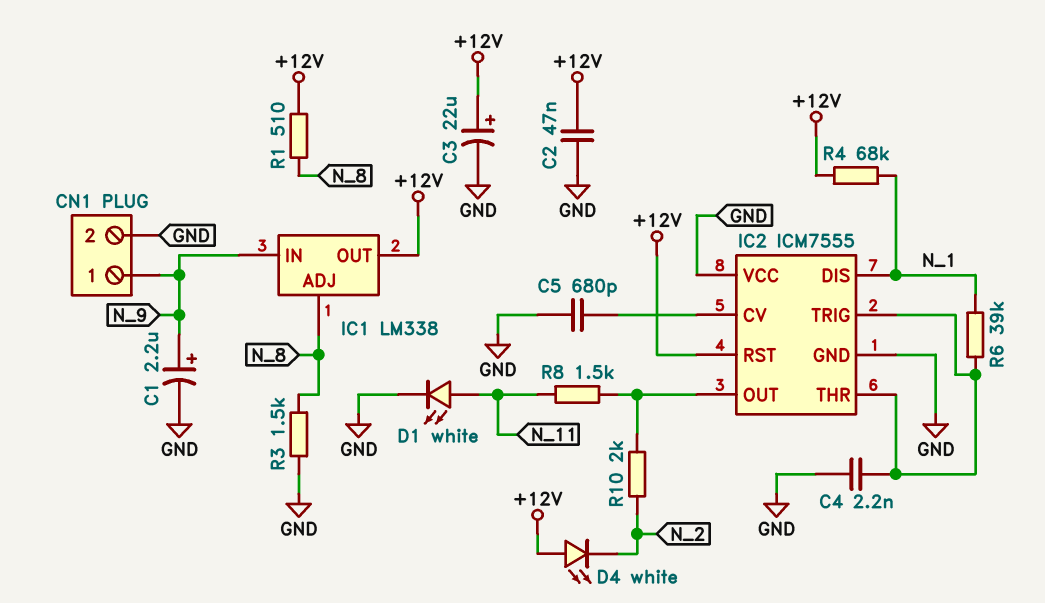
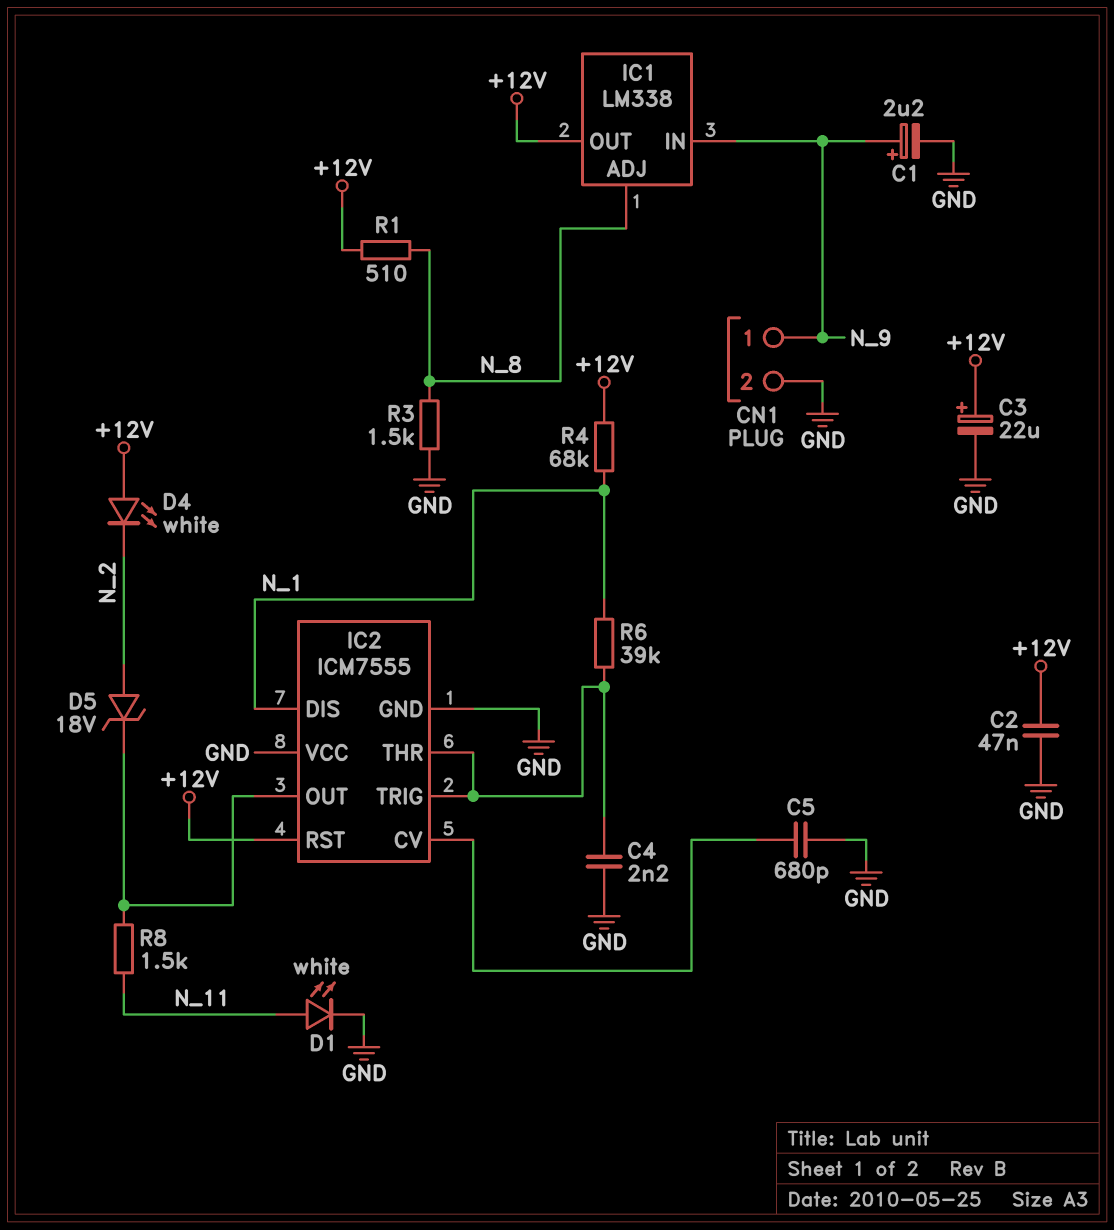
D5: none -> zener 18V (A N_2, K IC2/OUT)
R10: 2k (IC2/OUT, N_2) -> none

